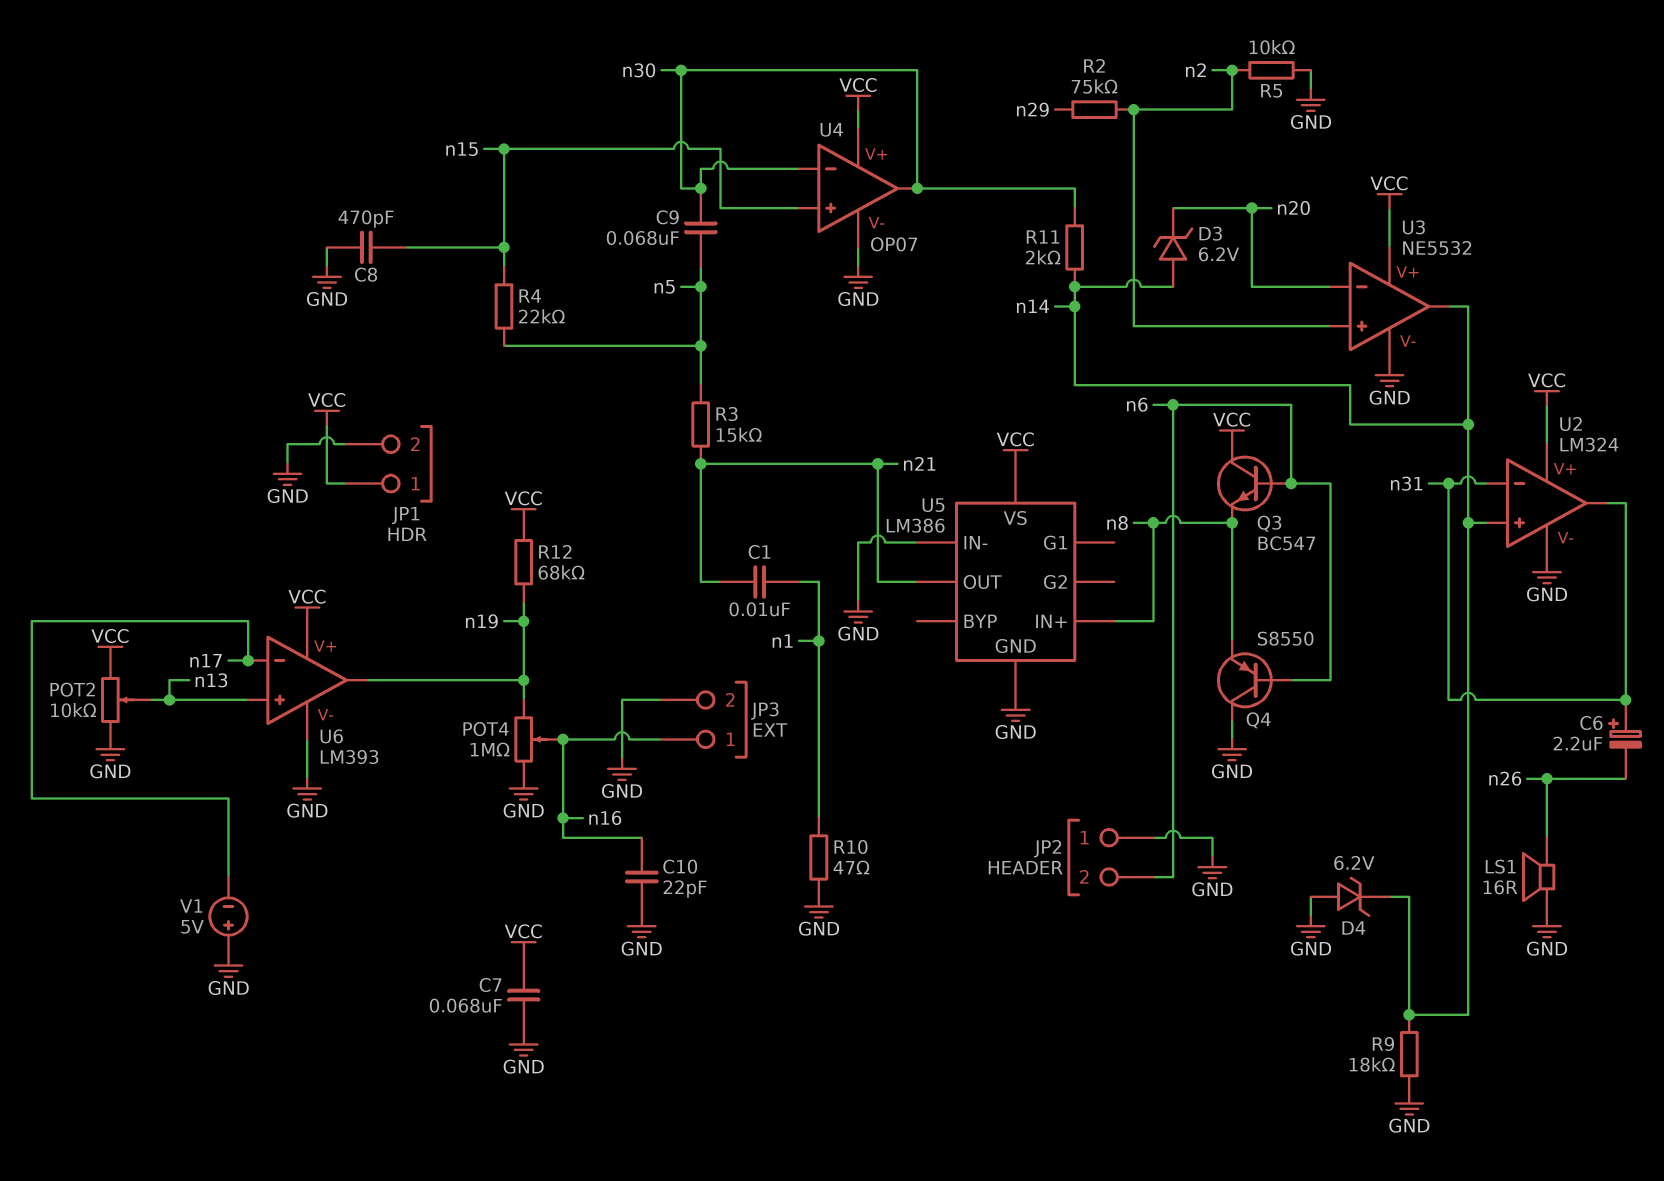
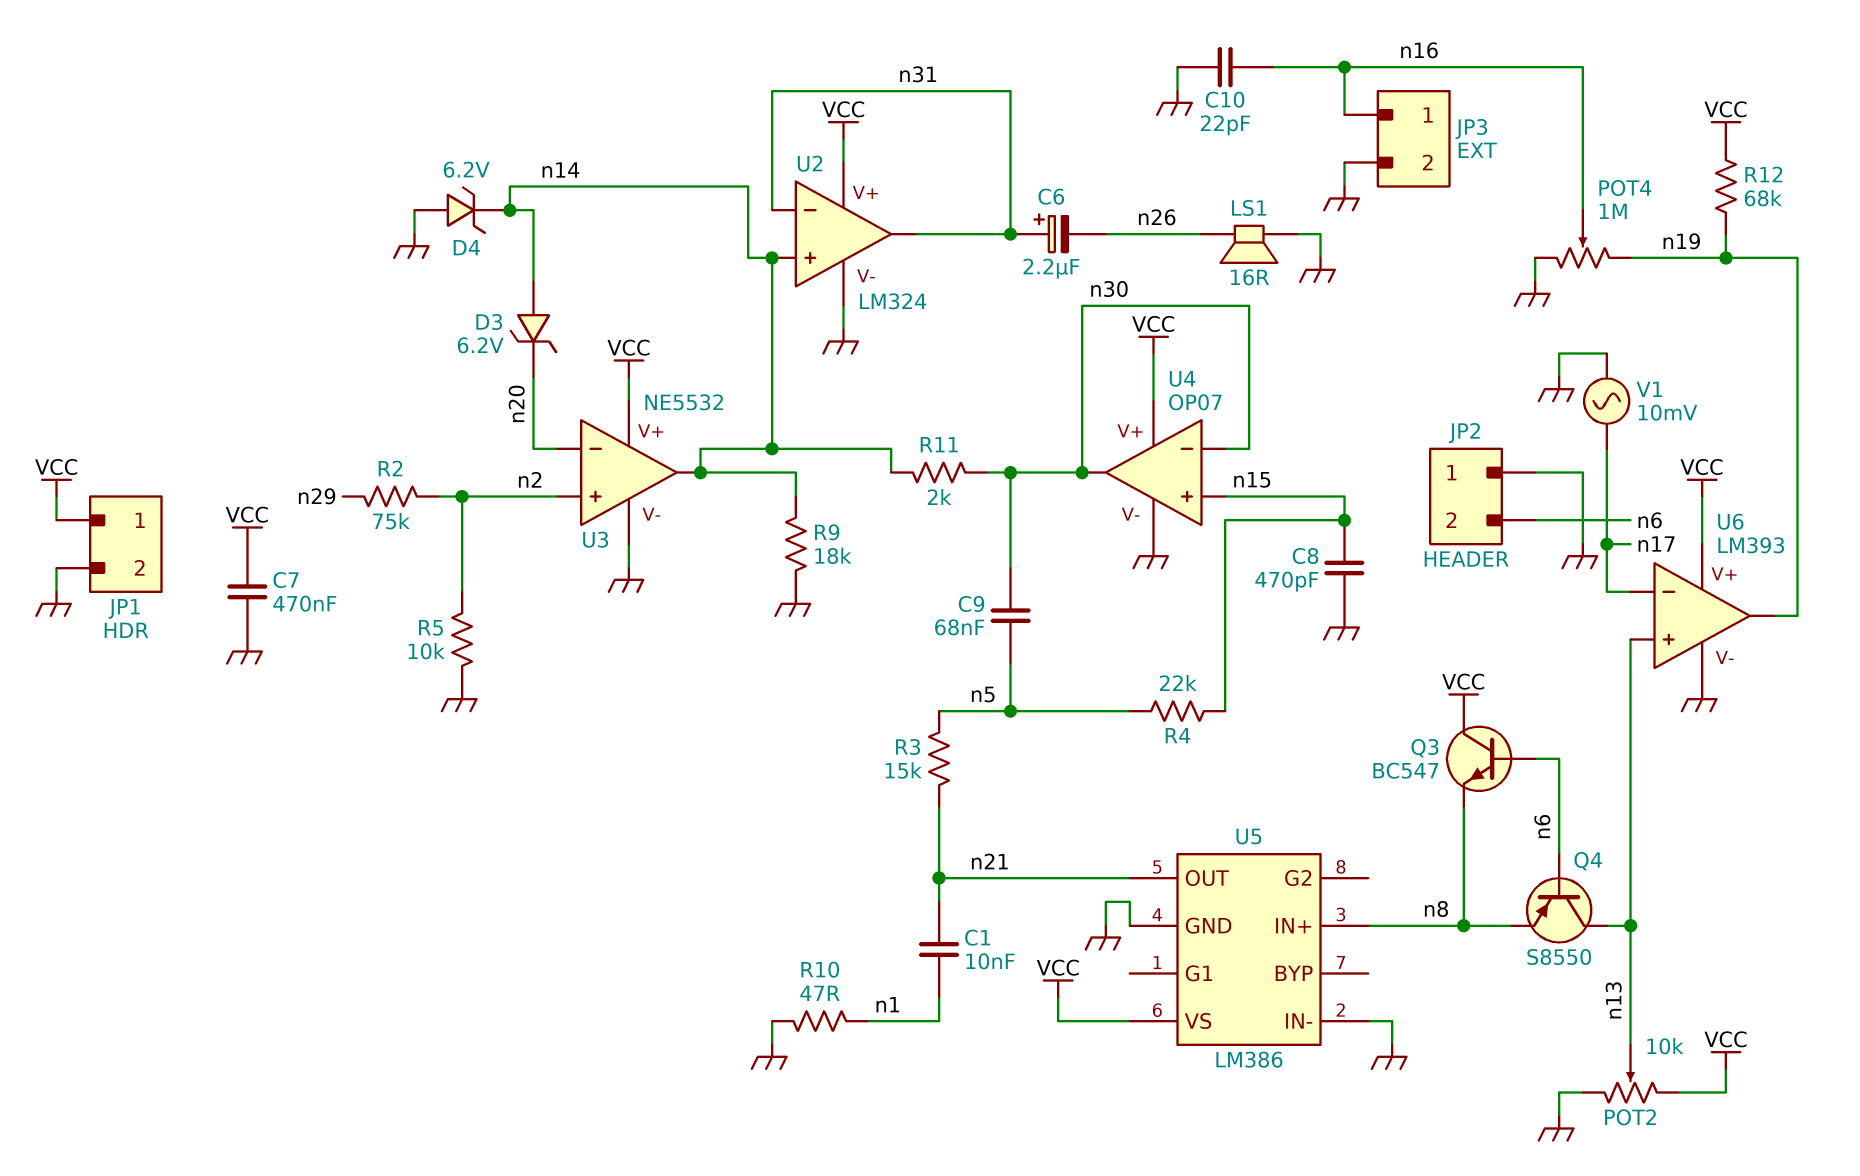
C7: 68nF (GND, VCC) -> 470nF (GND, VCC)
Q4: PNP S8550 (B n6, C GND, E n8) -> PNP S8550 (B n6, C n13, E n8)
V1: 5V (plus GND, minus n17) -> AC 10mV (GND, n17)

